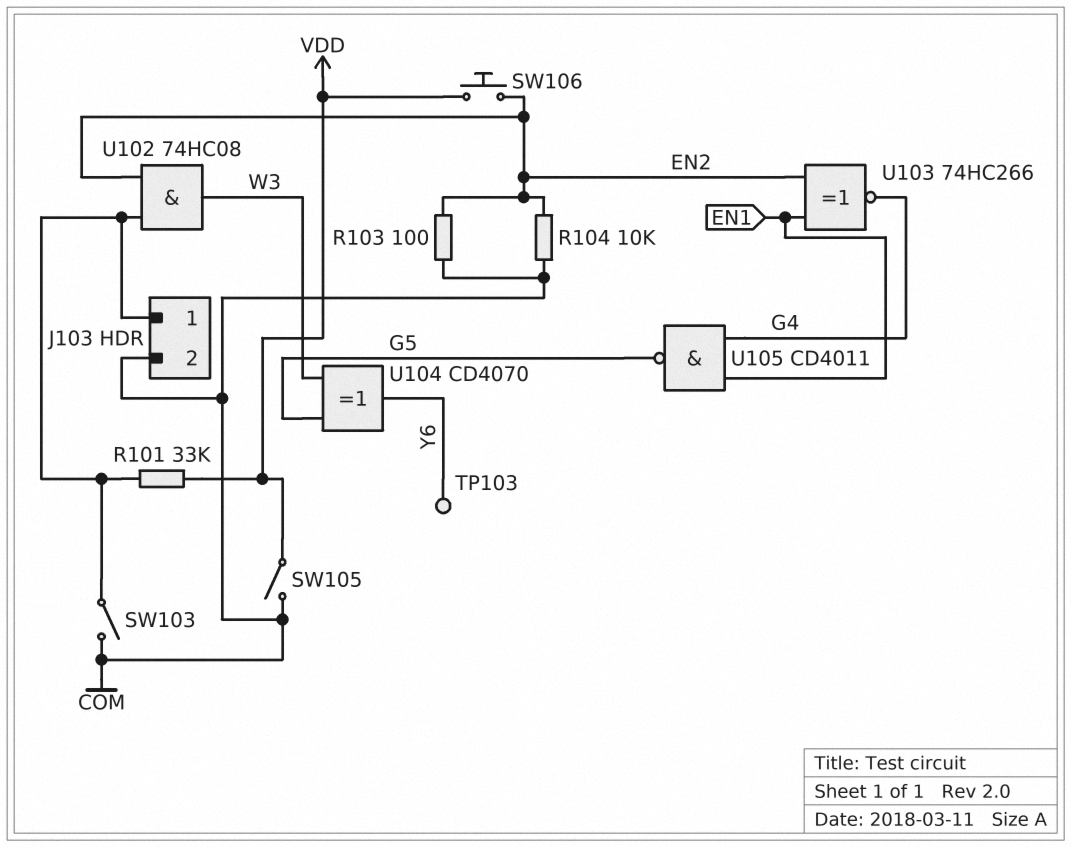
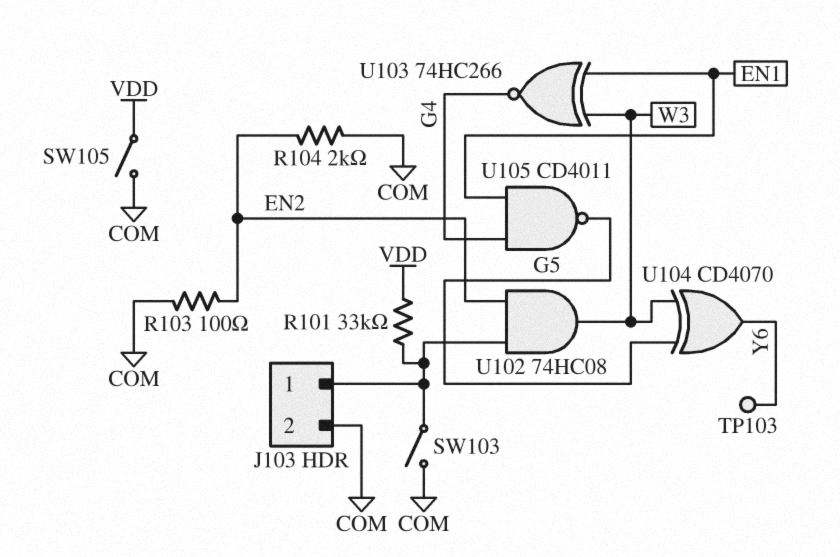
R104: 10k (COM, EN2) -> 2k (COM, EN2)
SW106: button (EN2, VDD) -> none
U103: XNOR 74HC266 (in EN1, in EN2, out G4) -> XNOR 74HC266 (in EN1, in W3, out G4)

